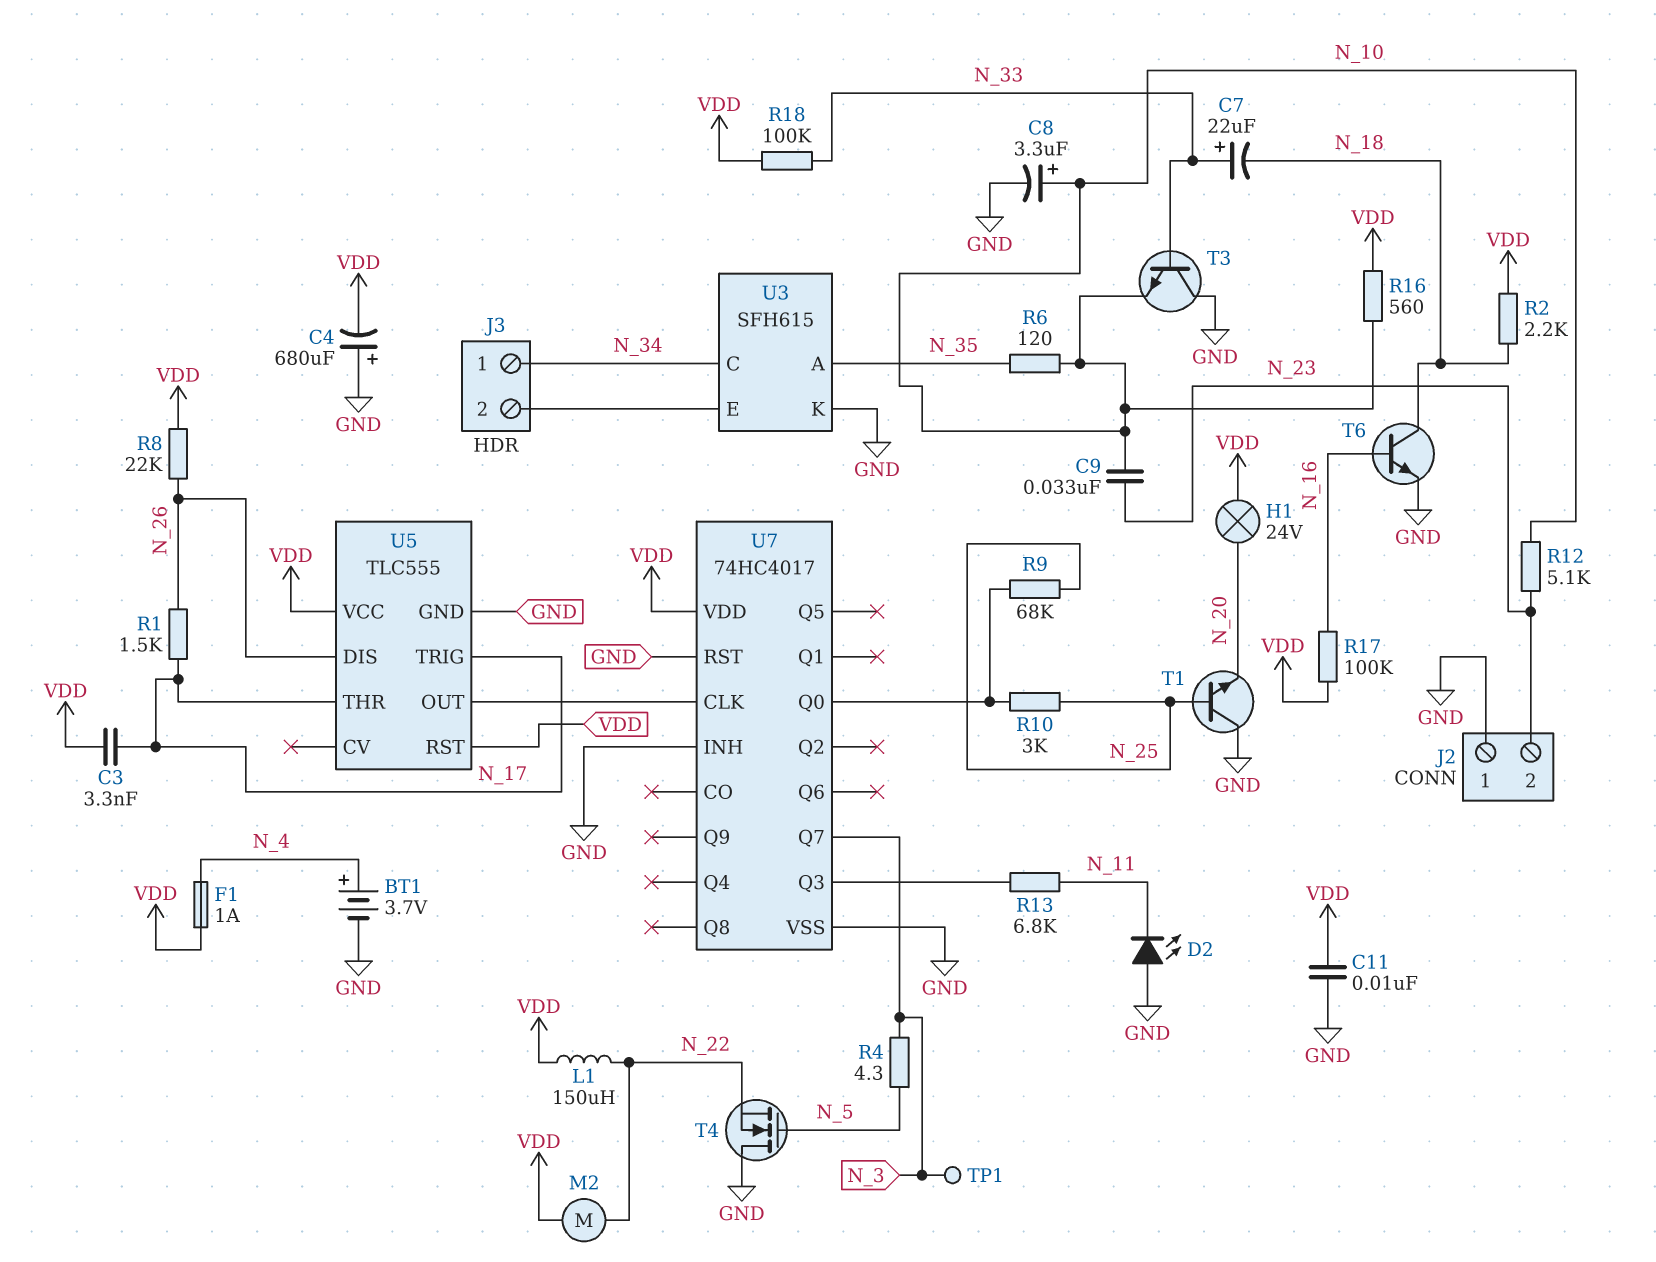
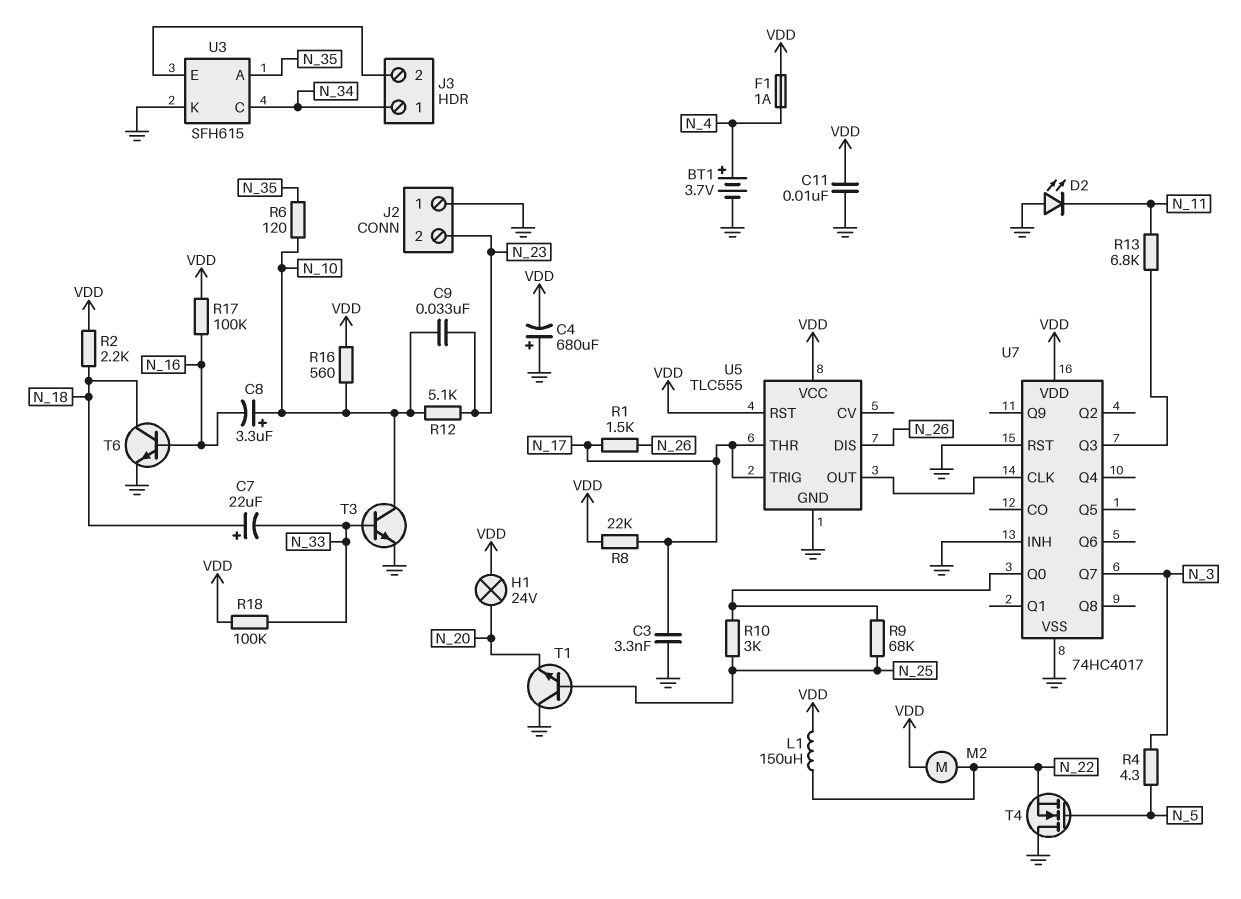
C3: 3.3nF (N_17, VDD) -> 3.3nF (GND, N_17)
C7: 22uF (plus N_33, minus N_18) -> 22uF (plus N_18, minus N_33)
C8: 3.3uF (plus N_10, minus GND) -> 3.3uF (plus N_10, minus N_16)
R8: 22k (N_26, VDD) -> 22k (N_17, VDD)
T3: NPN (B N_33, C GND, E N_10) -> NPN (B N_33, C N_10, E GND)
TP1: test point (N_3) -> none

